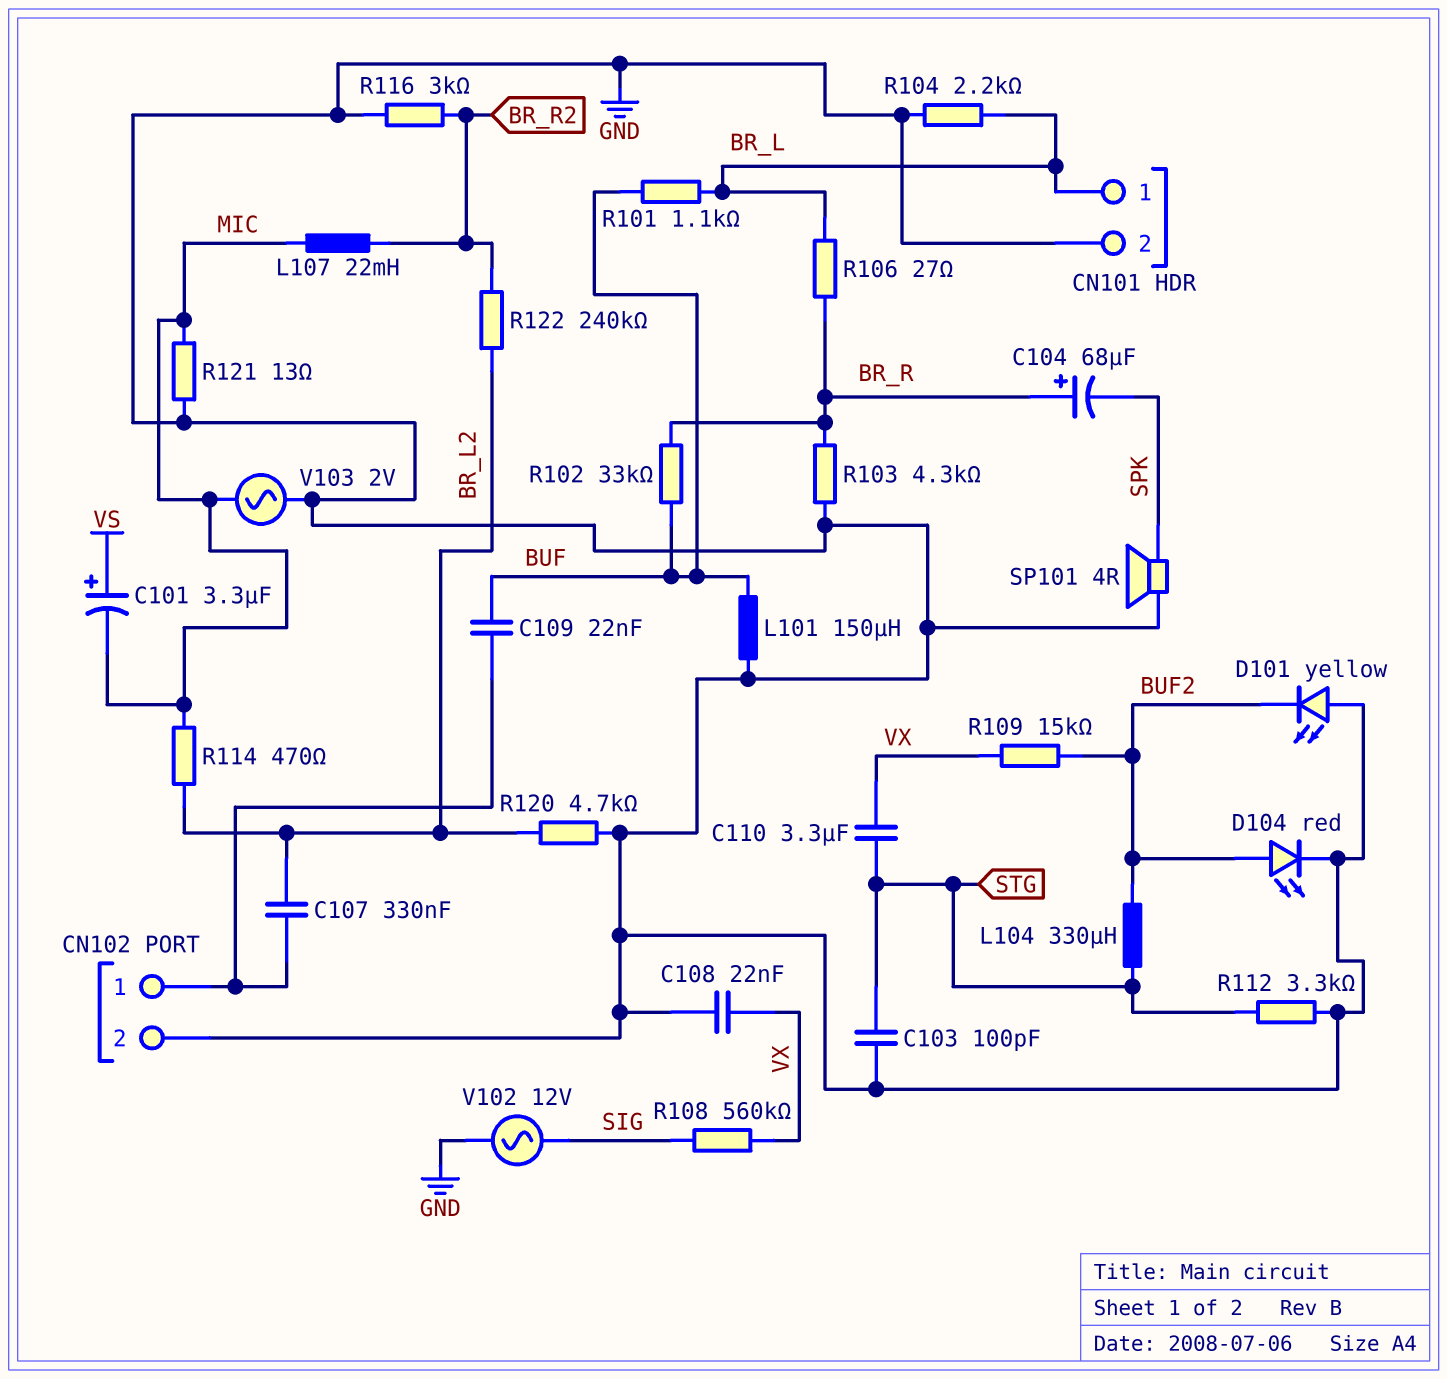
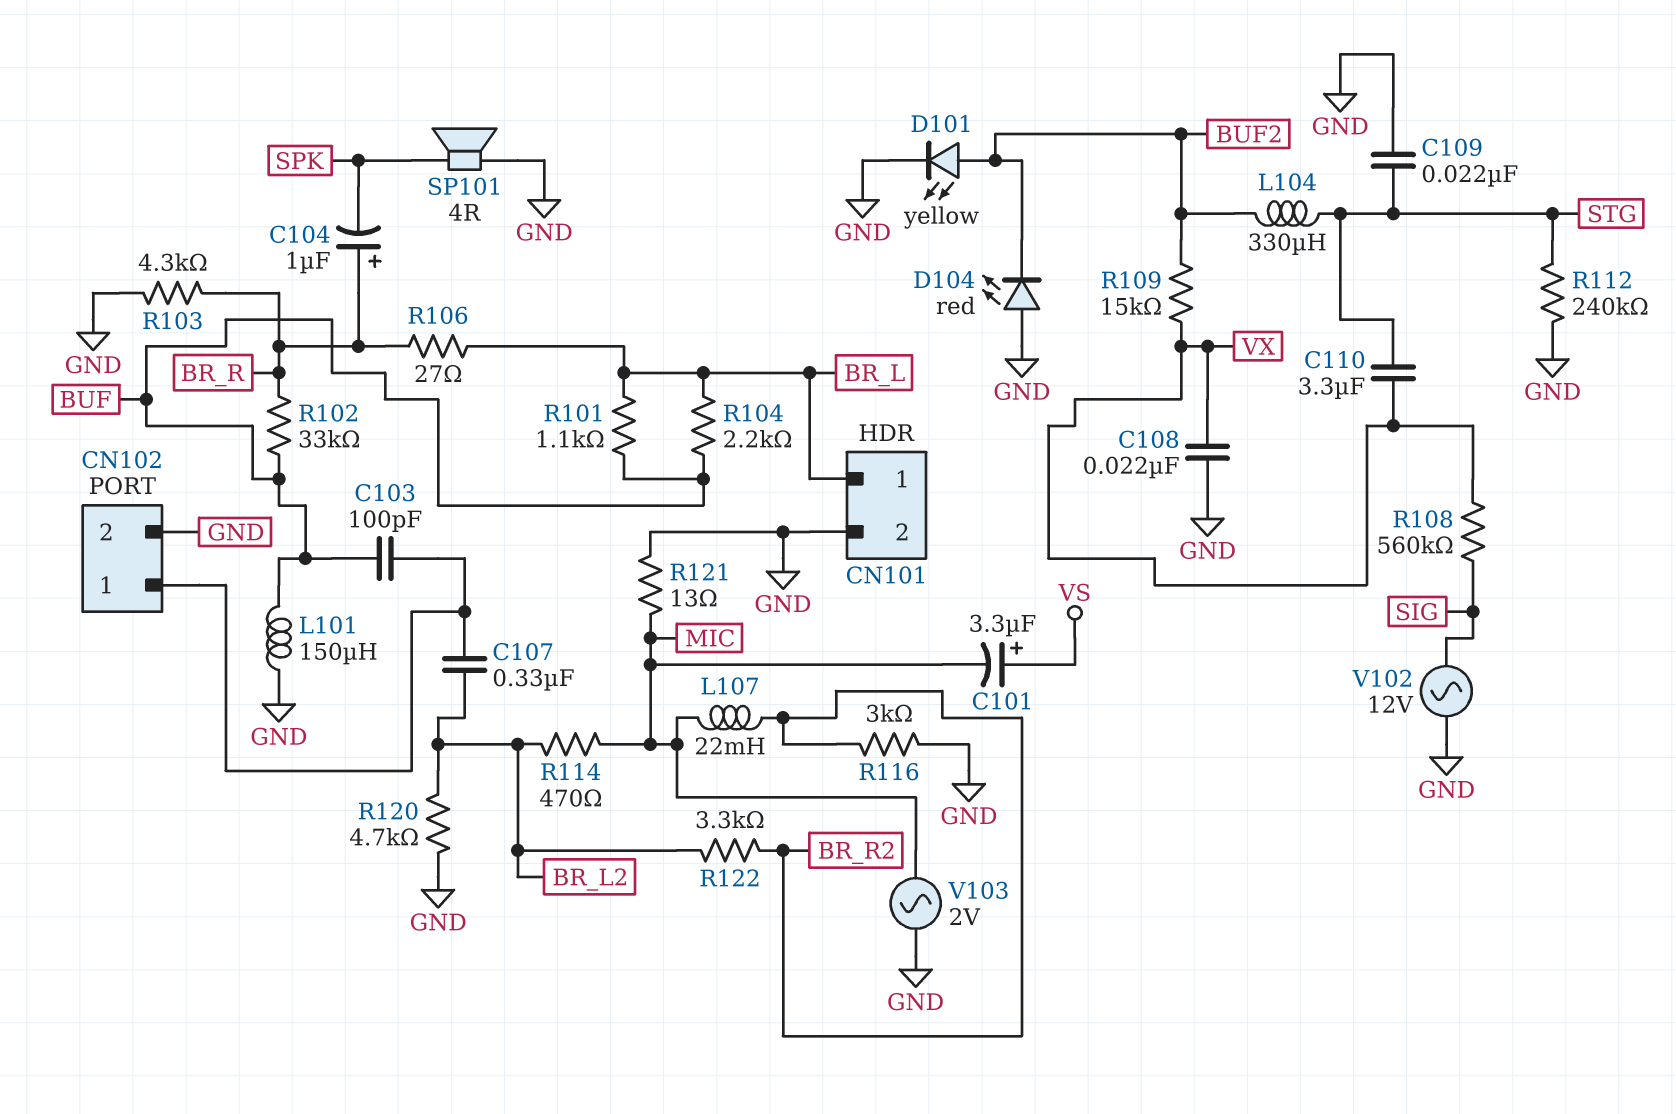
C103: 100pF (GND, STG) -> 100pF (BUF, CN102/1)
C104: 68uF (plus BR_R, minus SPK) -> 1uF (plus BR_R, minus SPK)
C109: 22nF (BUF, CN102/1) -> 22nF (GND, STG)
D101: LED yellow (A GND, K BUF2) -> LED yellow (A BUF2, K GND)
D104: LED red (A BUF2, K GND) -> LED red (A GND, K BUF2)
R104: 2.2k (BR_L, GND) -> 2.2k (BR_L, BUF)
R112: 3.3k (GND, STG) -> 240k (GND, STG)
R122: 240k (BR_L2, BR_R2) -> 3.3k (BR_L2, BR_R2)

